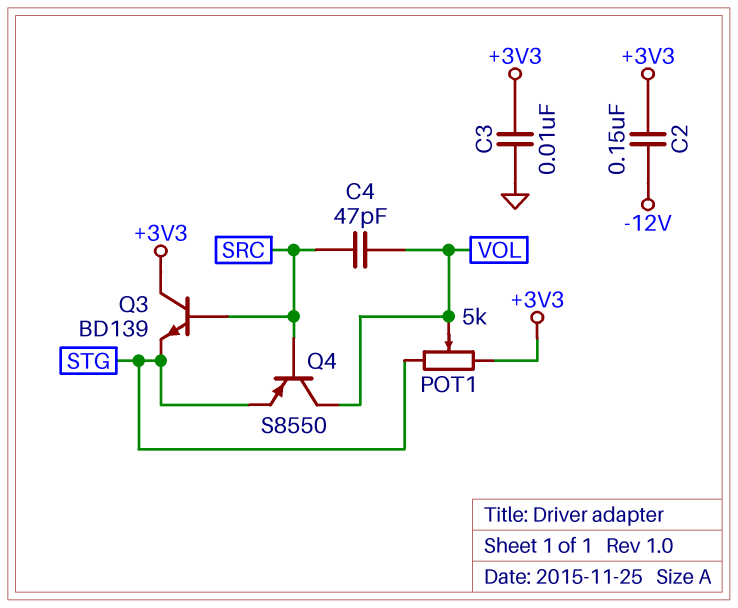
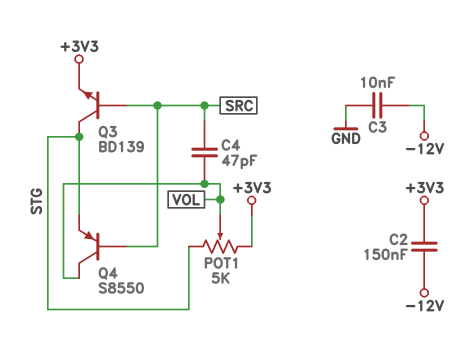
C3: 10nF (+3V3, GND) -> 10nF (-12V, GND)
Q3: NPN BD139 (B SRC, C +3V3, E STG) -> NPN BD139 (B SRC, C STG, E +3V3)

